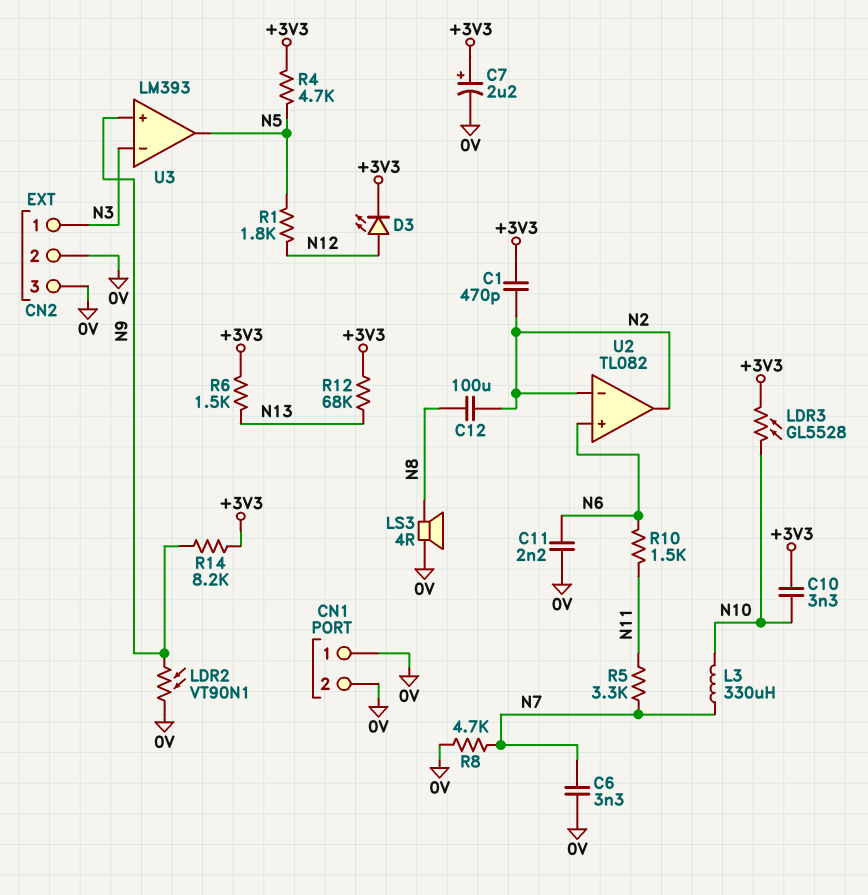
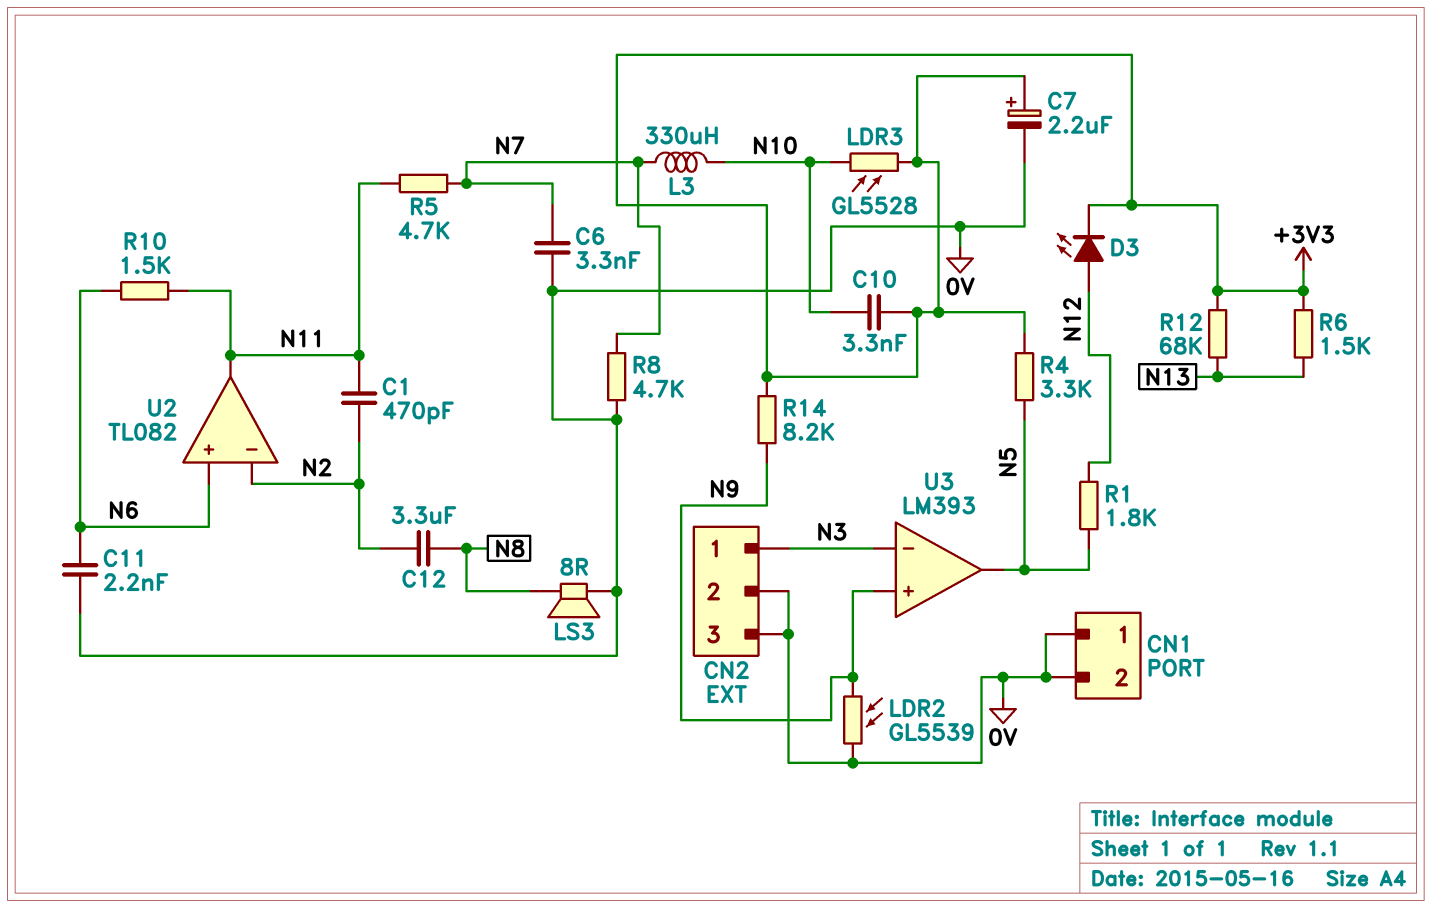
C1: 470pF (+3V3, N2) -> 470pF (N2, N11)
C12: 100uF (N2, N8) -> 3.3uF (N2, N8)
LDR2: VT90N1 (0V, N9) -> GL5539 (0V, N9)
LS3: speaker 4R (0V, N8) -> speaker 8R (0V, N8)
R4: 4.7k (+3V3, N5) -> 3.3k (+3V3, N5)
R5: 3.3k (N7, N11) -> 4.7k (N7, N11)
U2 pin out: N2 -> N11

